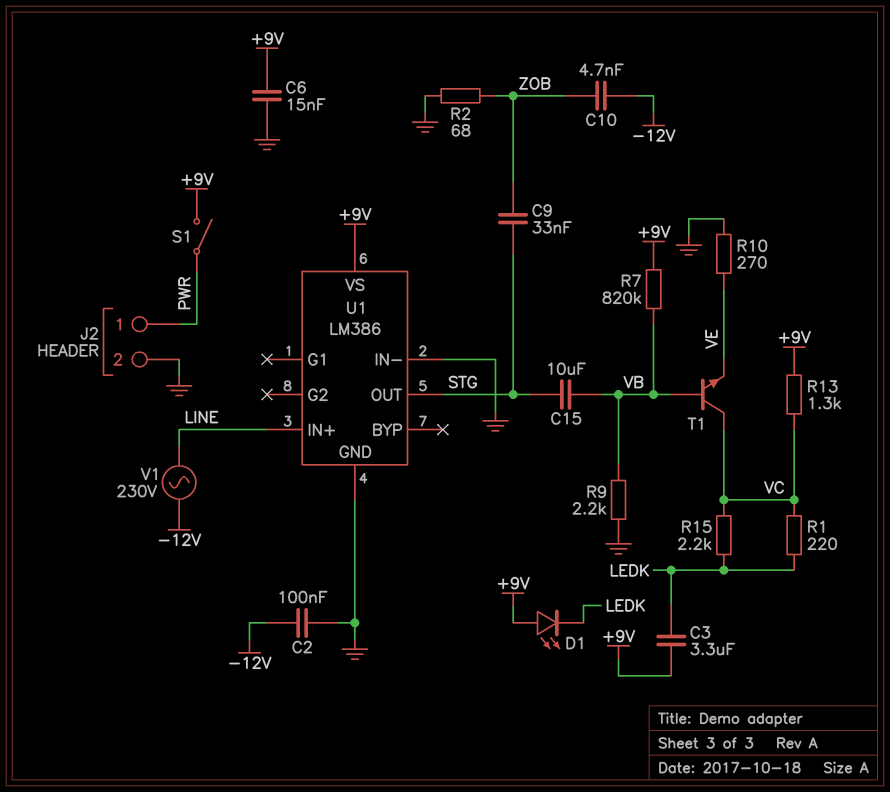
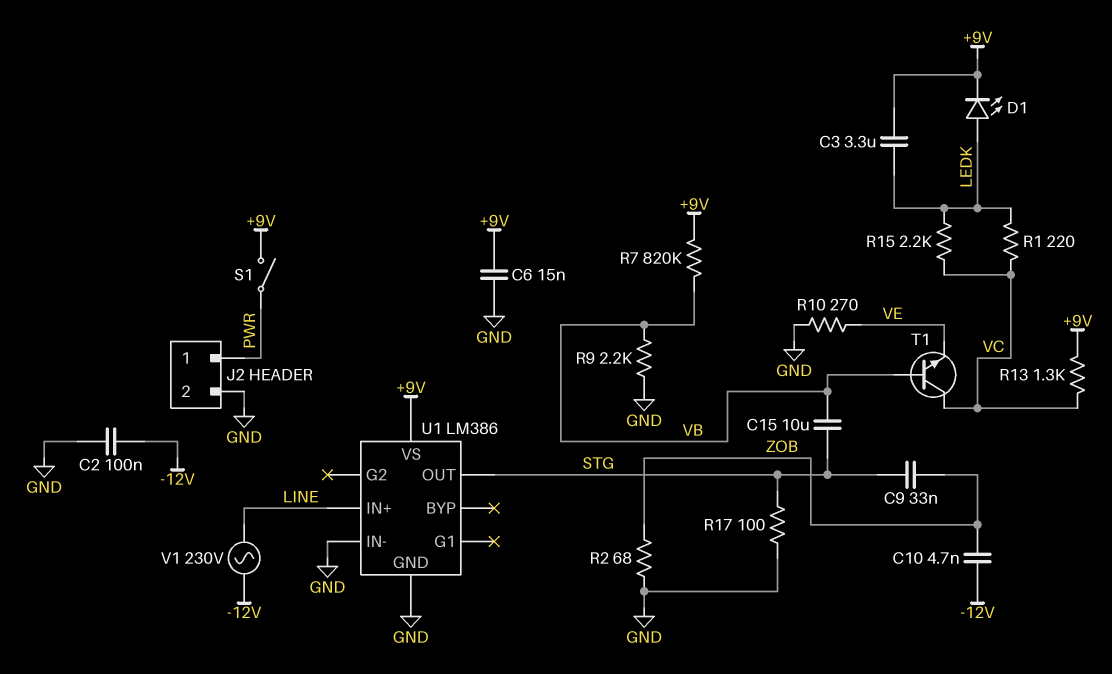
D1: LED (A +9V, K LEDK) -> LED (A LEDK, K +9V)
R17: none -> 100 (GND, STG)

